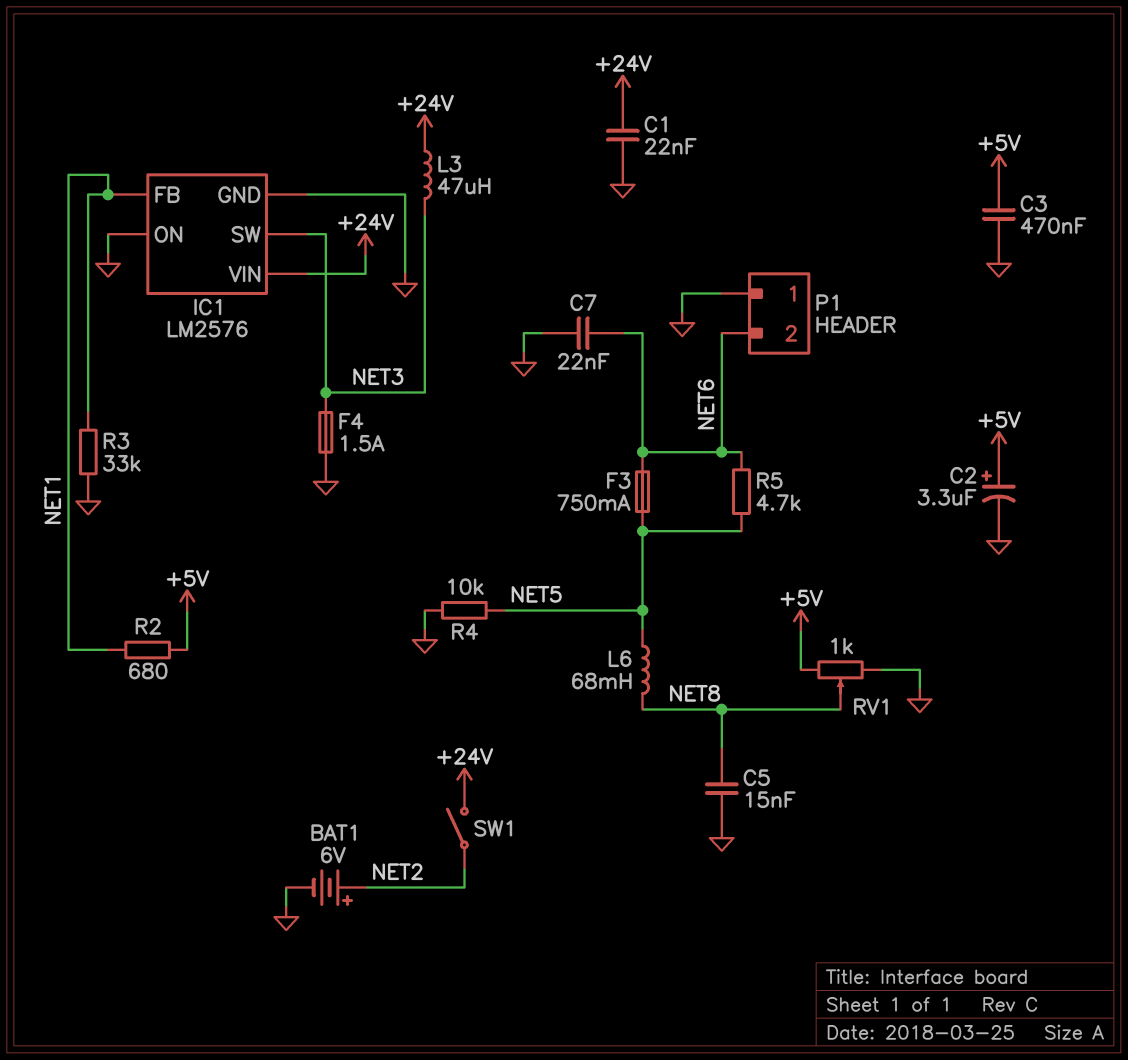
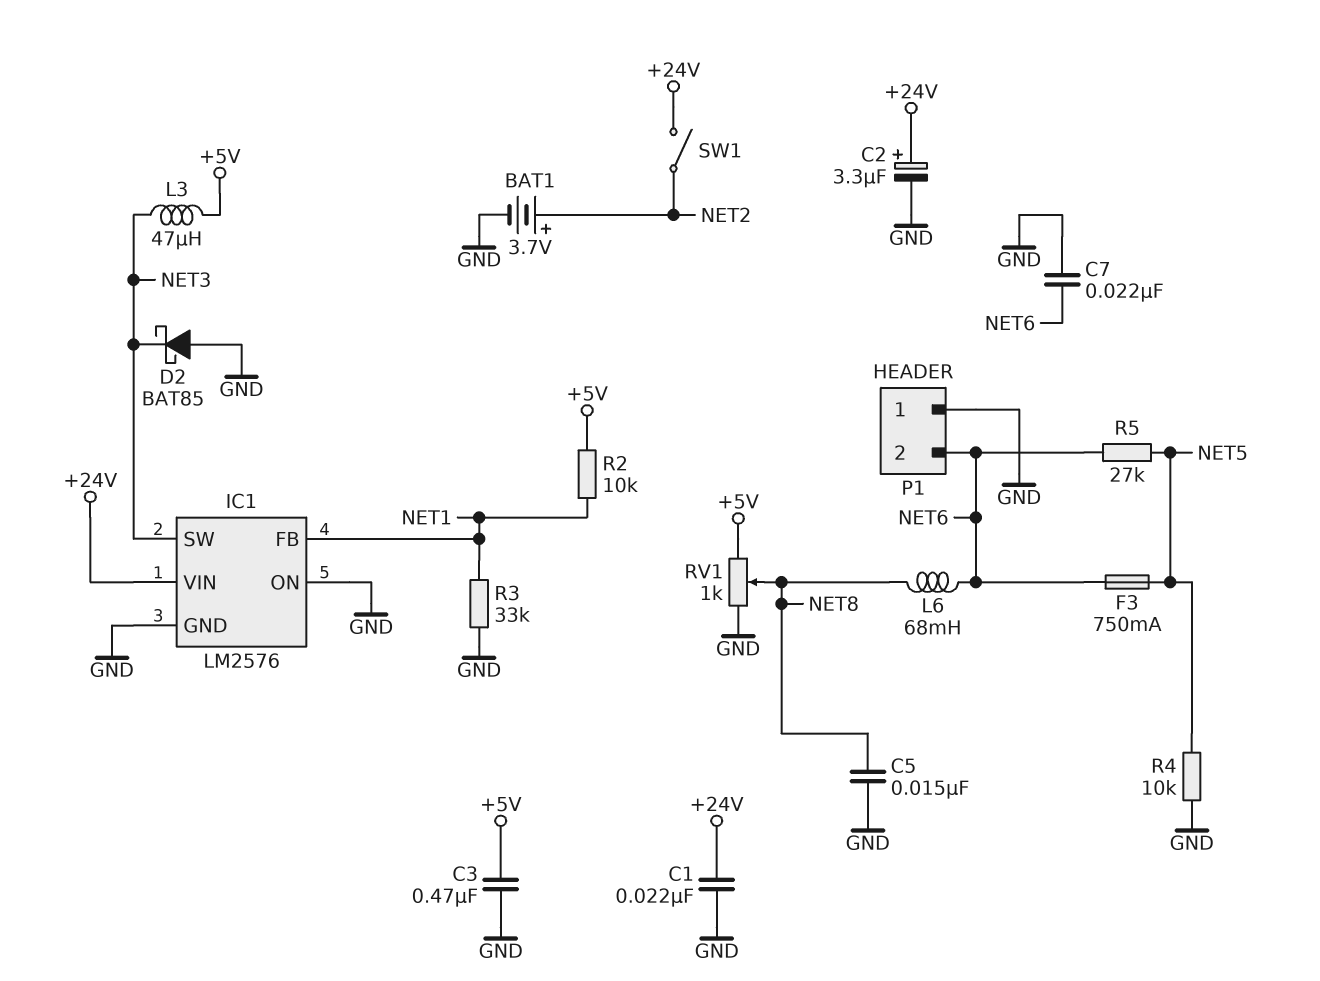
BAT1: 6V (plus NET2, minus GND) -> 3.7V (plus NET2, minus GND)
C2: 3.3uF (plus +5V, minus GND) -> 3.3uF (plus +24V, minus GND)
D2: none -> schottky BAT85 (A GND, K NET3)
F4: 1.5A (GND, NET3) -> none
L3: 47uH (+24V, NET3) -> 47uH (+5V, NET3)
L6: 68mH (NET5, NET8) -> 68mH (NET6, NET8)
R2: 680 (+5V, NET1) -> 10k (+5V, NET1)
R5: 4.7k (NET5, NET6) -> 27k (NET5, NET6)

